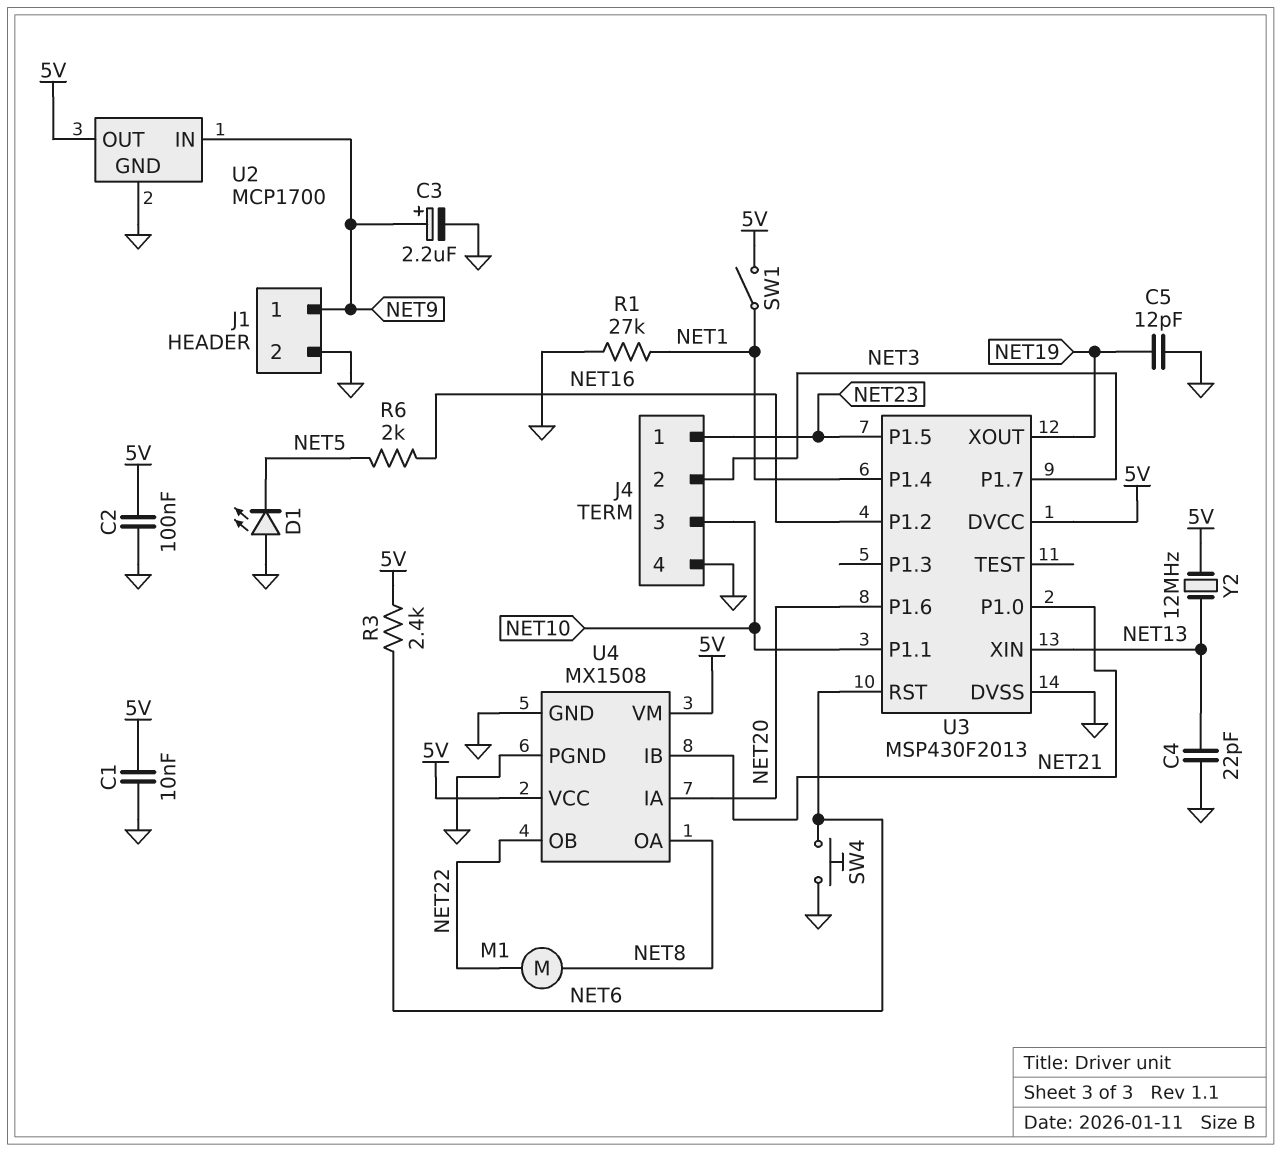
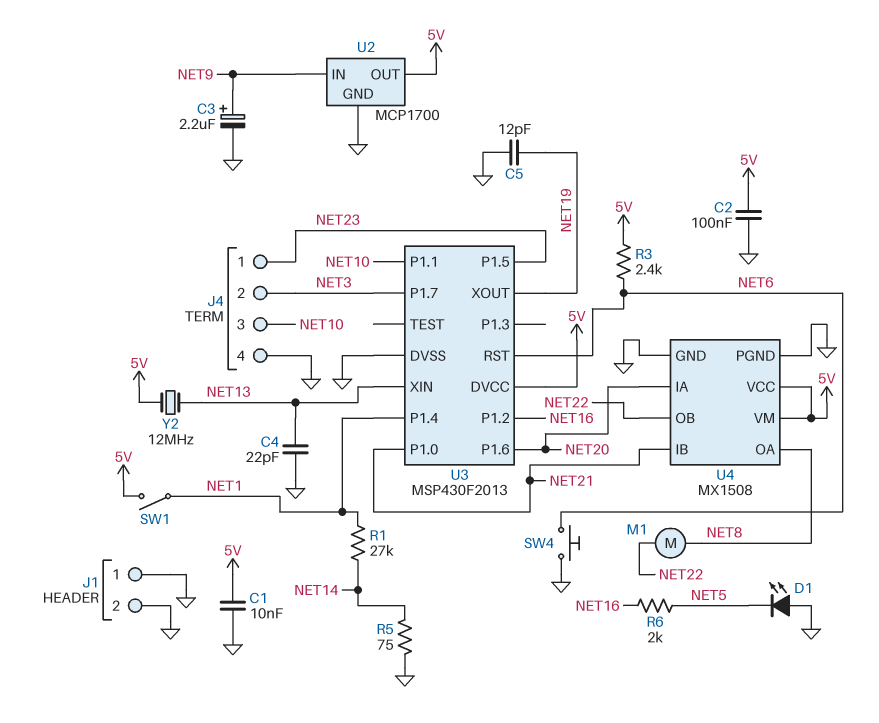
J1 pin 1: NET9 -> GND
R1: 27k (GND, NET1) -> 27k (NET1, NET14)
R5: none -> 75 (GND, NET14)

